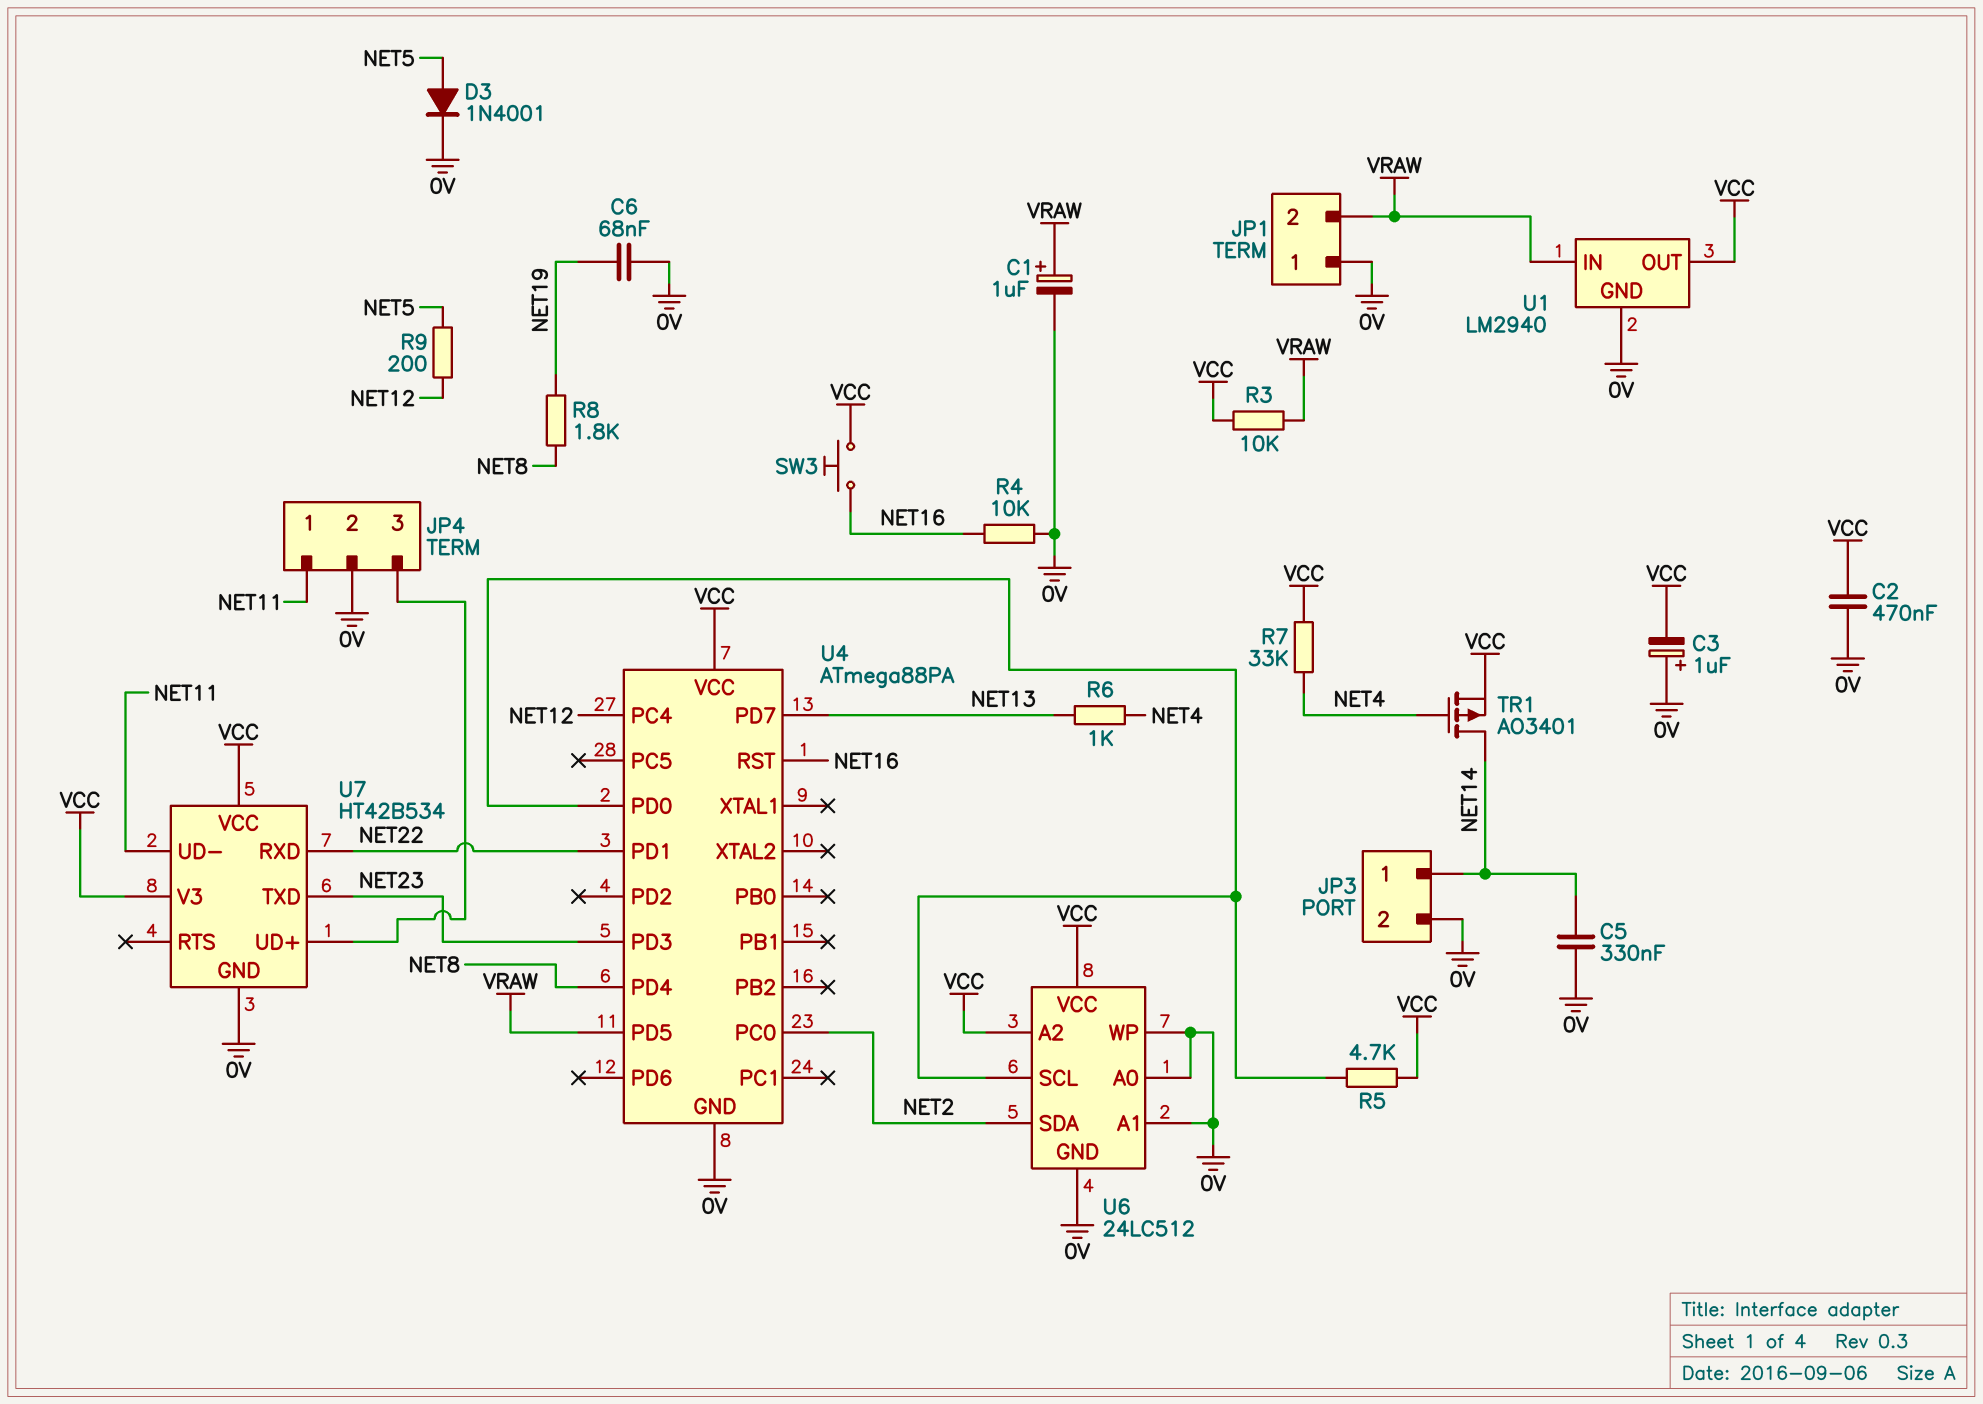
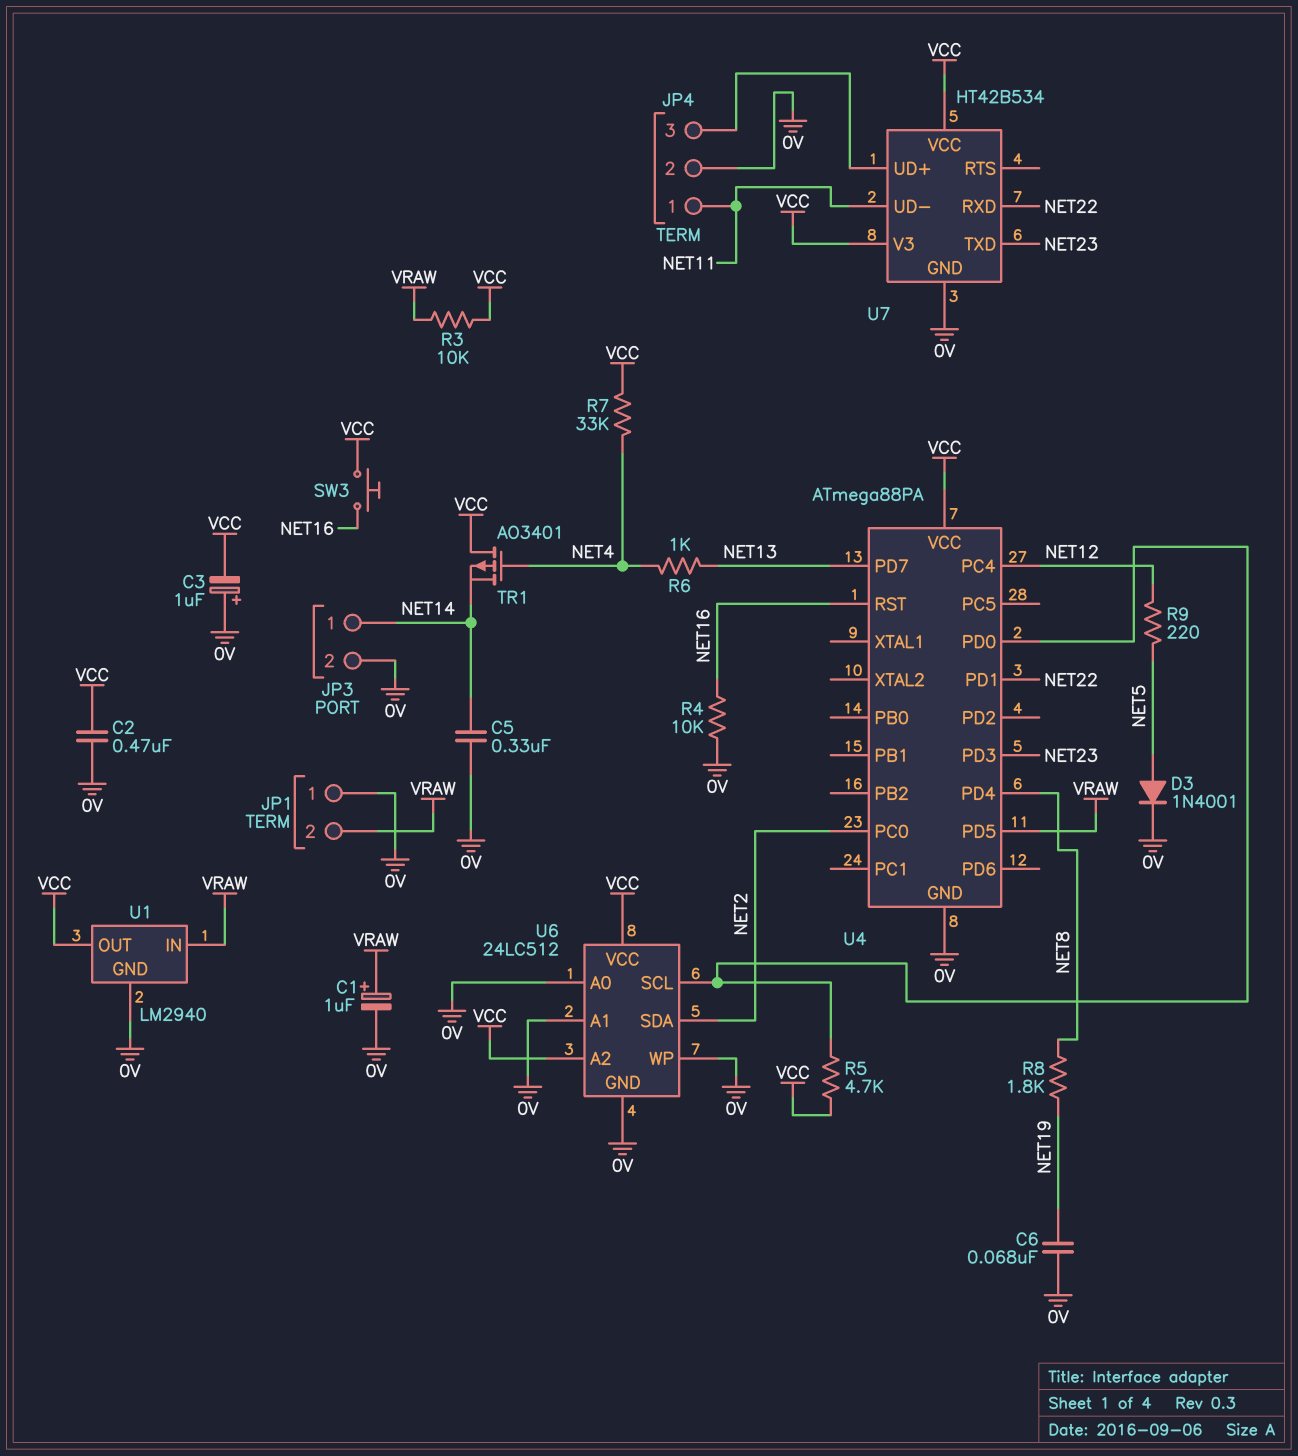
R9: 200 (NET5, NET12) -> 220 (NET5, NET12)
TR1: PMOS AO3401 (G NET4, D NET14, S VCC) -> PMOS AO3401 (G NET4, D VCC, S NET14)

